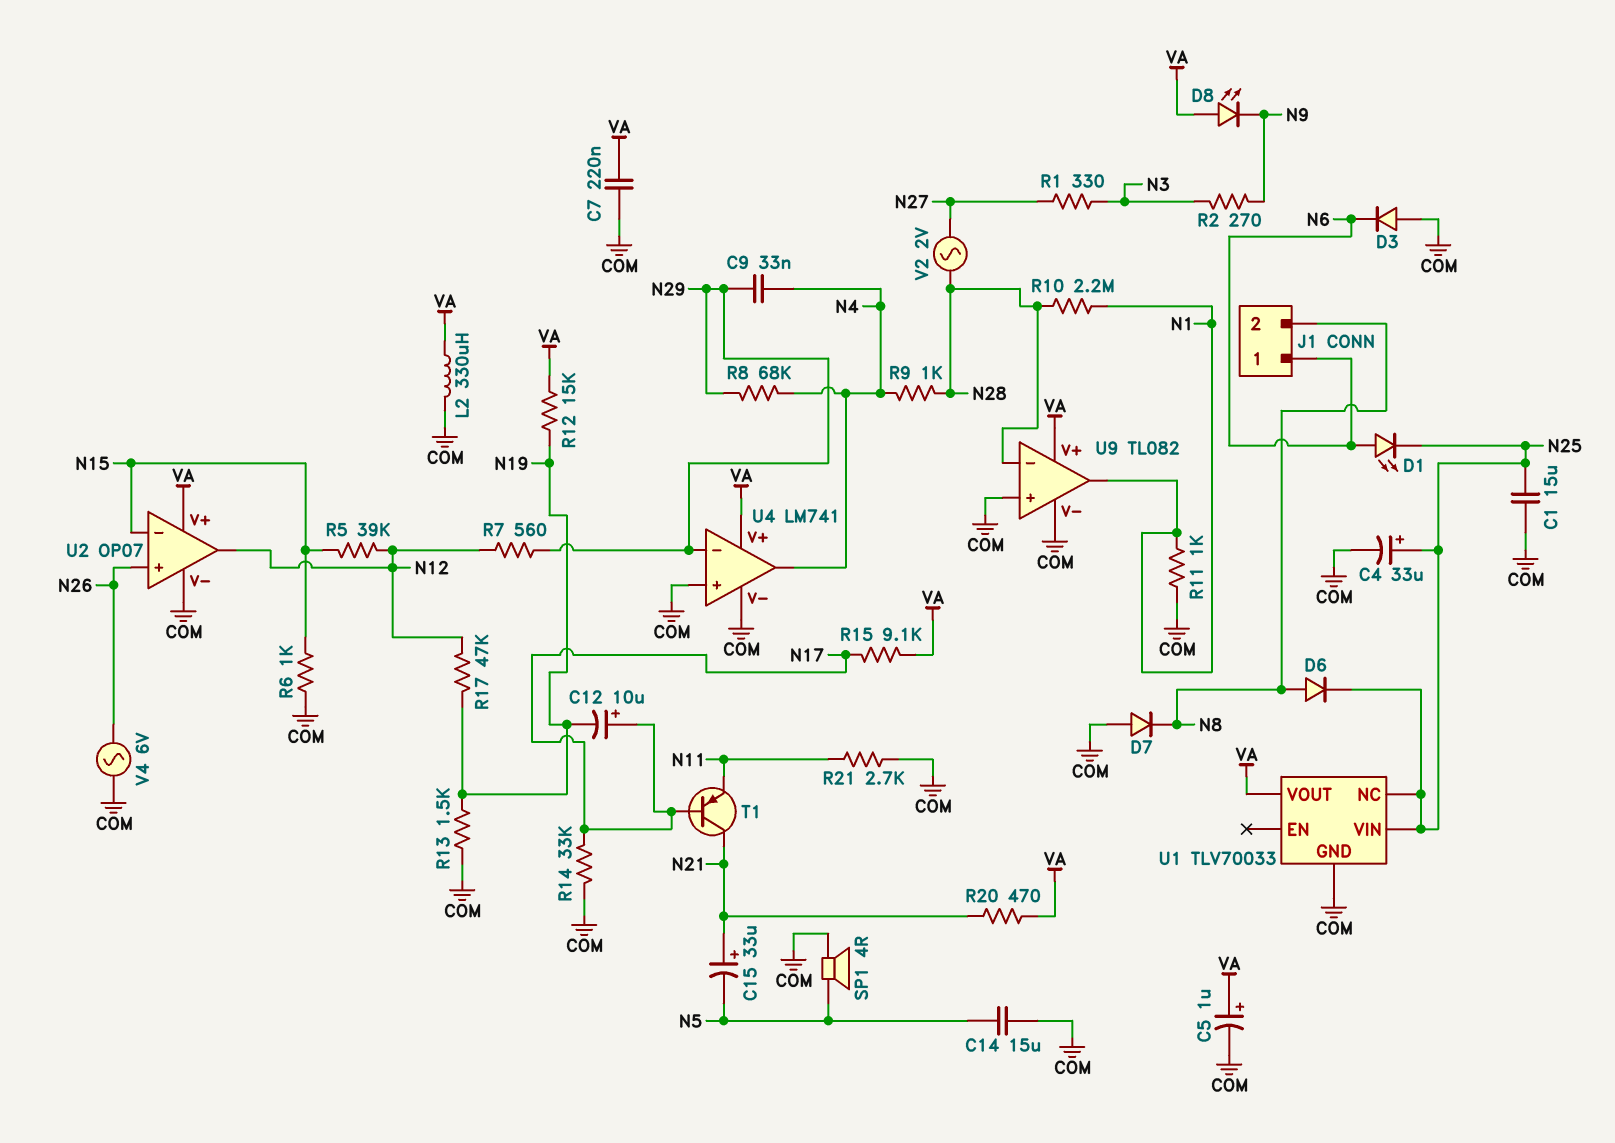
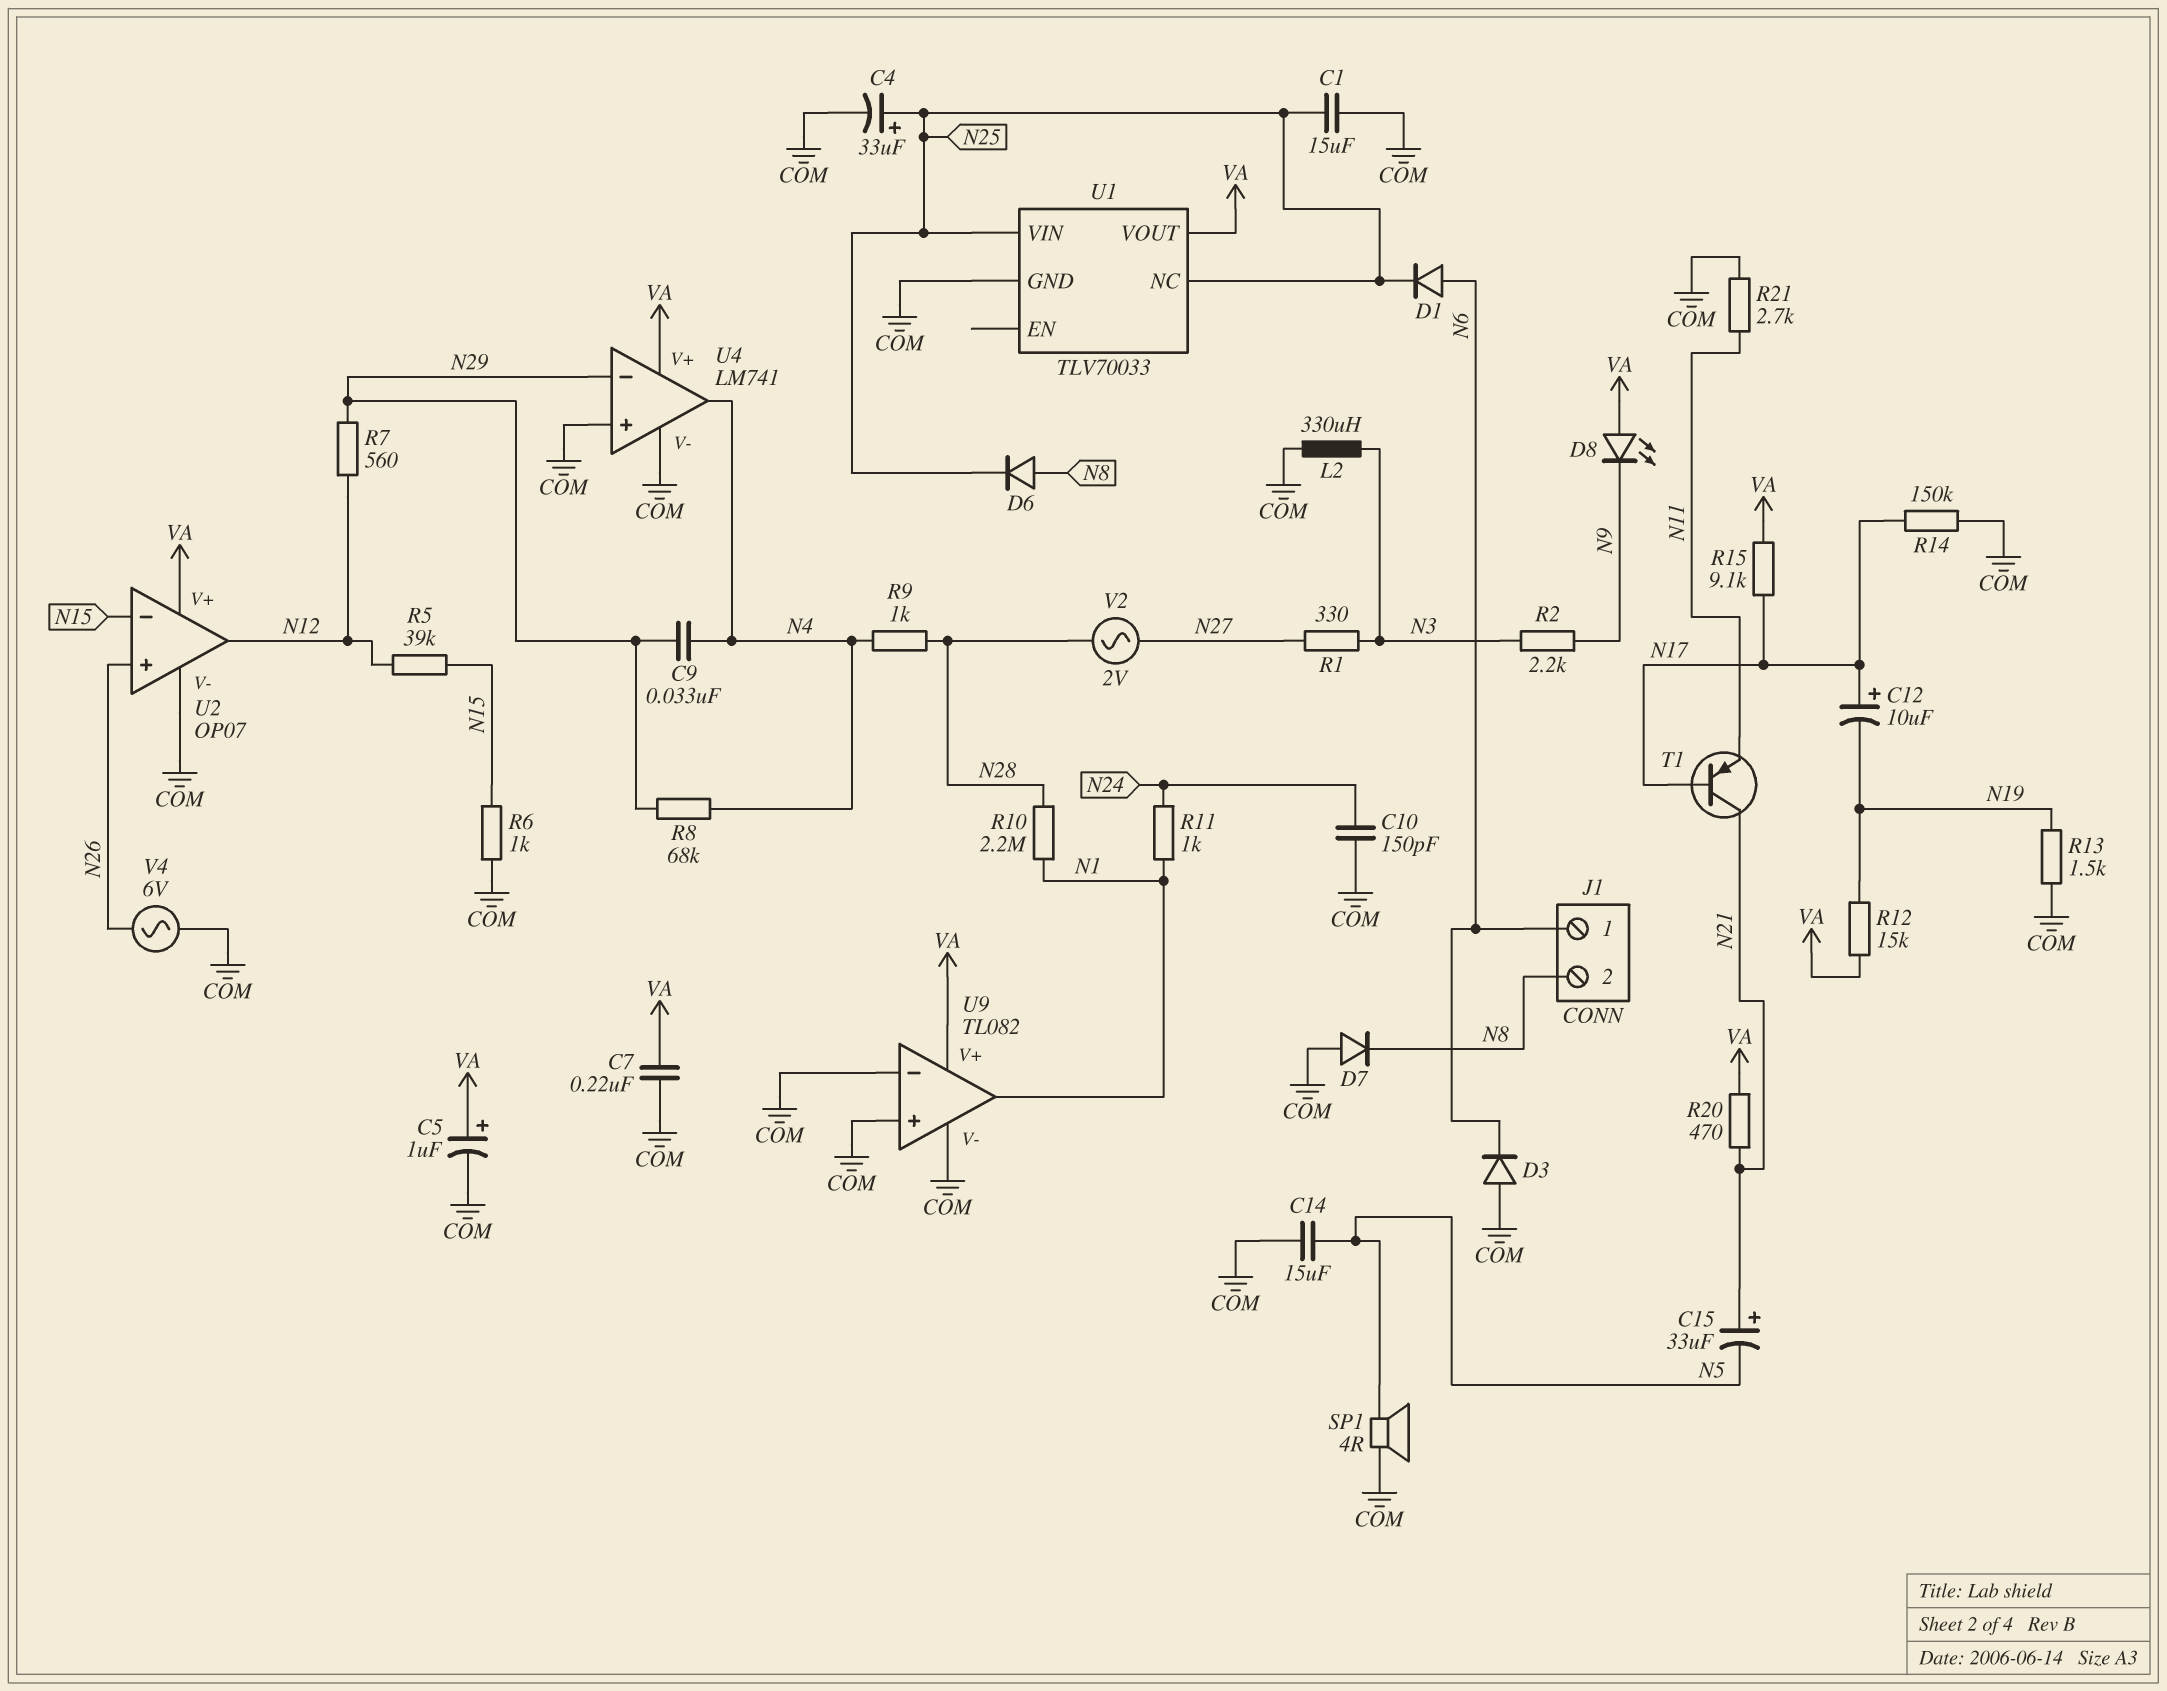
C10: none -> 150pF (COM, N24)
D1: LED (A N6, K N25) -> diode (A N6, K N25)
L2: 330uH (COM, VA) -> 330uH (COM, N3)
R2: 270 (N3, N9) -> 2.2k (N3, N9)
R11: 1k (COM, N1) -> 1k (N1, N24)
R14: 33k (COM, N17) -> 150k (COM, N17)
R17: 47k (N12, N19) -> none
U9 pin in-: N28 -> COM

